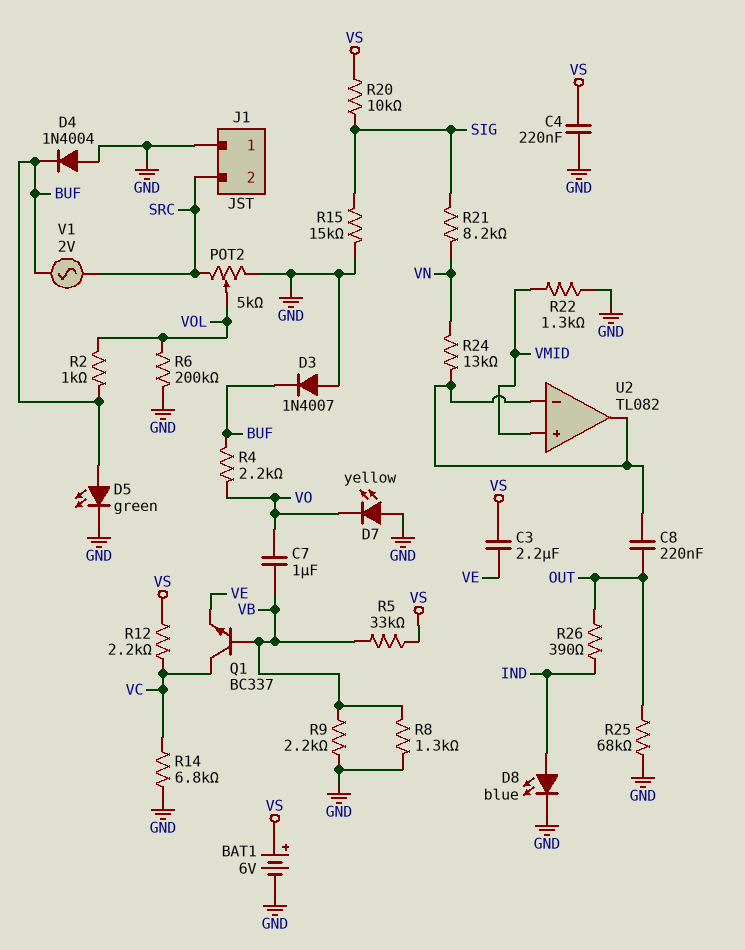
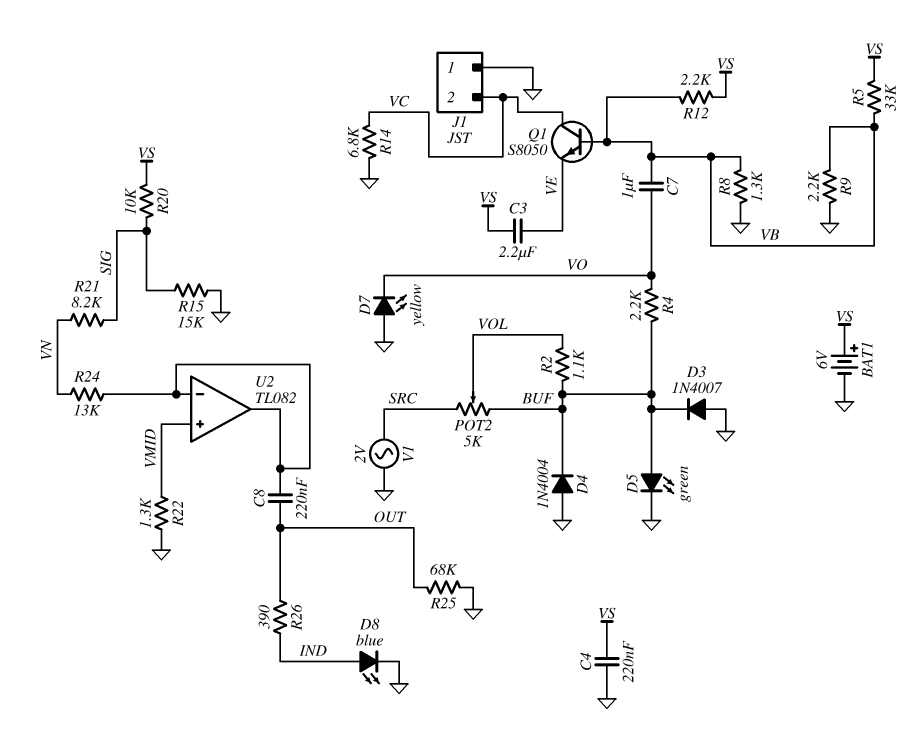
J1 pin 2: SRC -> VC
POT2: 5k (GND, SRC, wiper VOL) -> 5k (BUF, SRC, wiper VOL)
Q1: NPN BC337 (B VB, C VC, E VE) -> NPN S8050 (B VB, C VC, E VE)
R2: 1k (BUF, VOL) -> 1.1k (BUF, VOL)
R6: 200k (GND, VOL) -> none
R12: 2.2k (VC, VS) -> 2.2k (VB, VS)
V1: AC 2V (BUF, SRC) -> AC 2V (GND, SRC)

